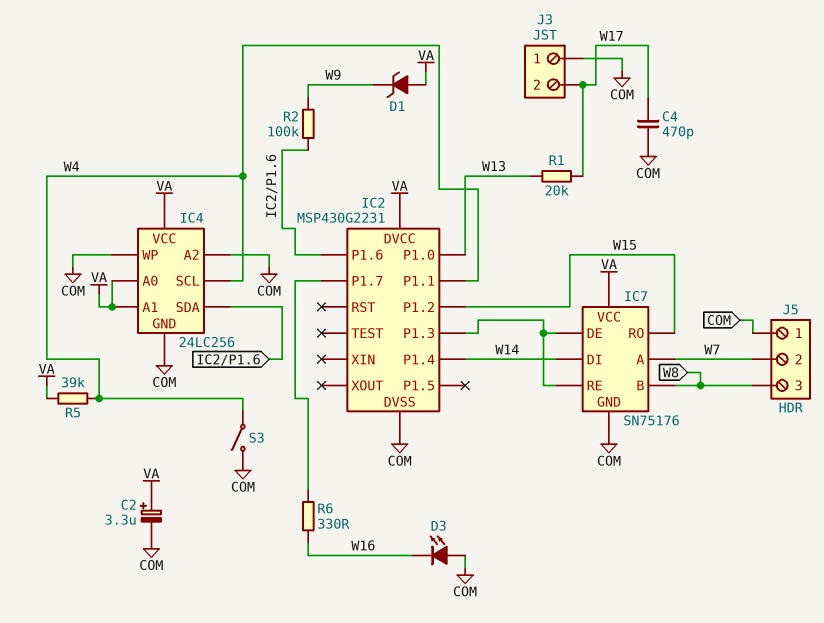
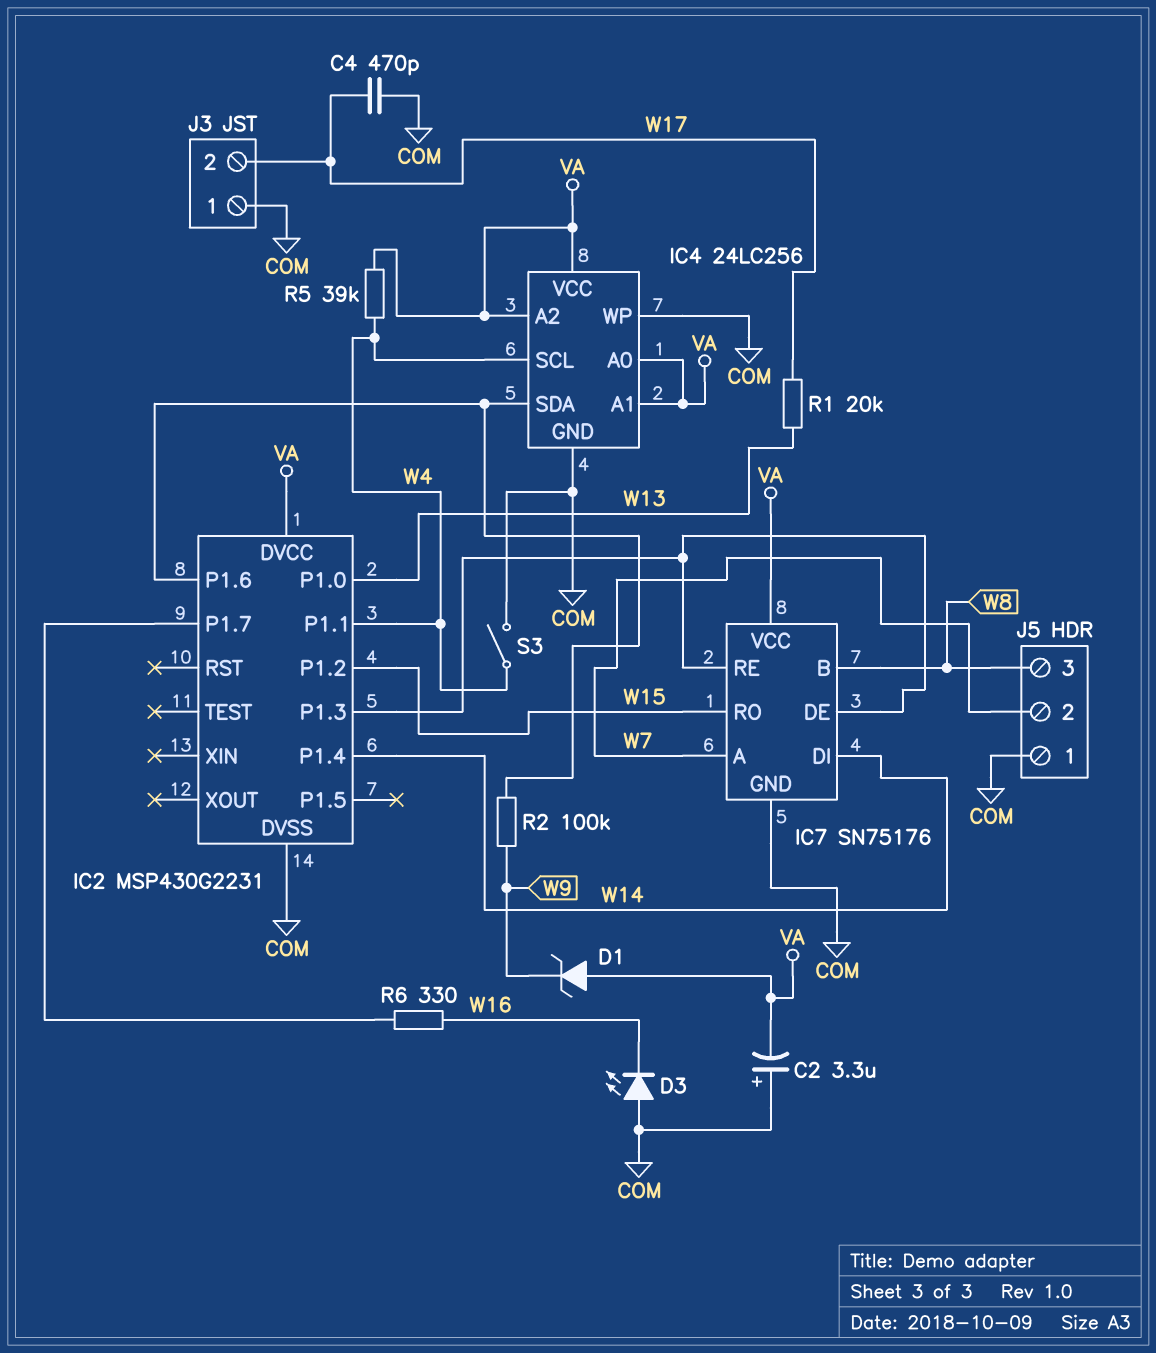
C2: 3.3uF (plus VA, minus COM) -> 3.3uF (plus COM, minus VA)
IC4 pin A2: COM -> VA

